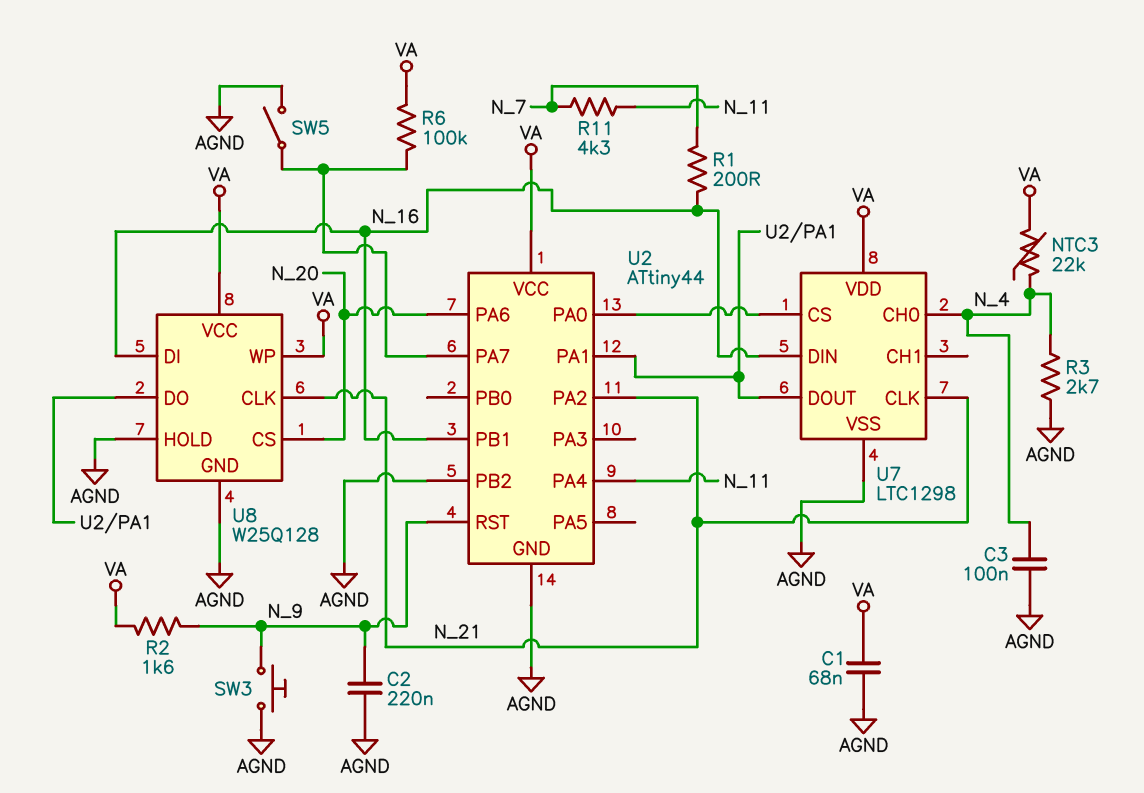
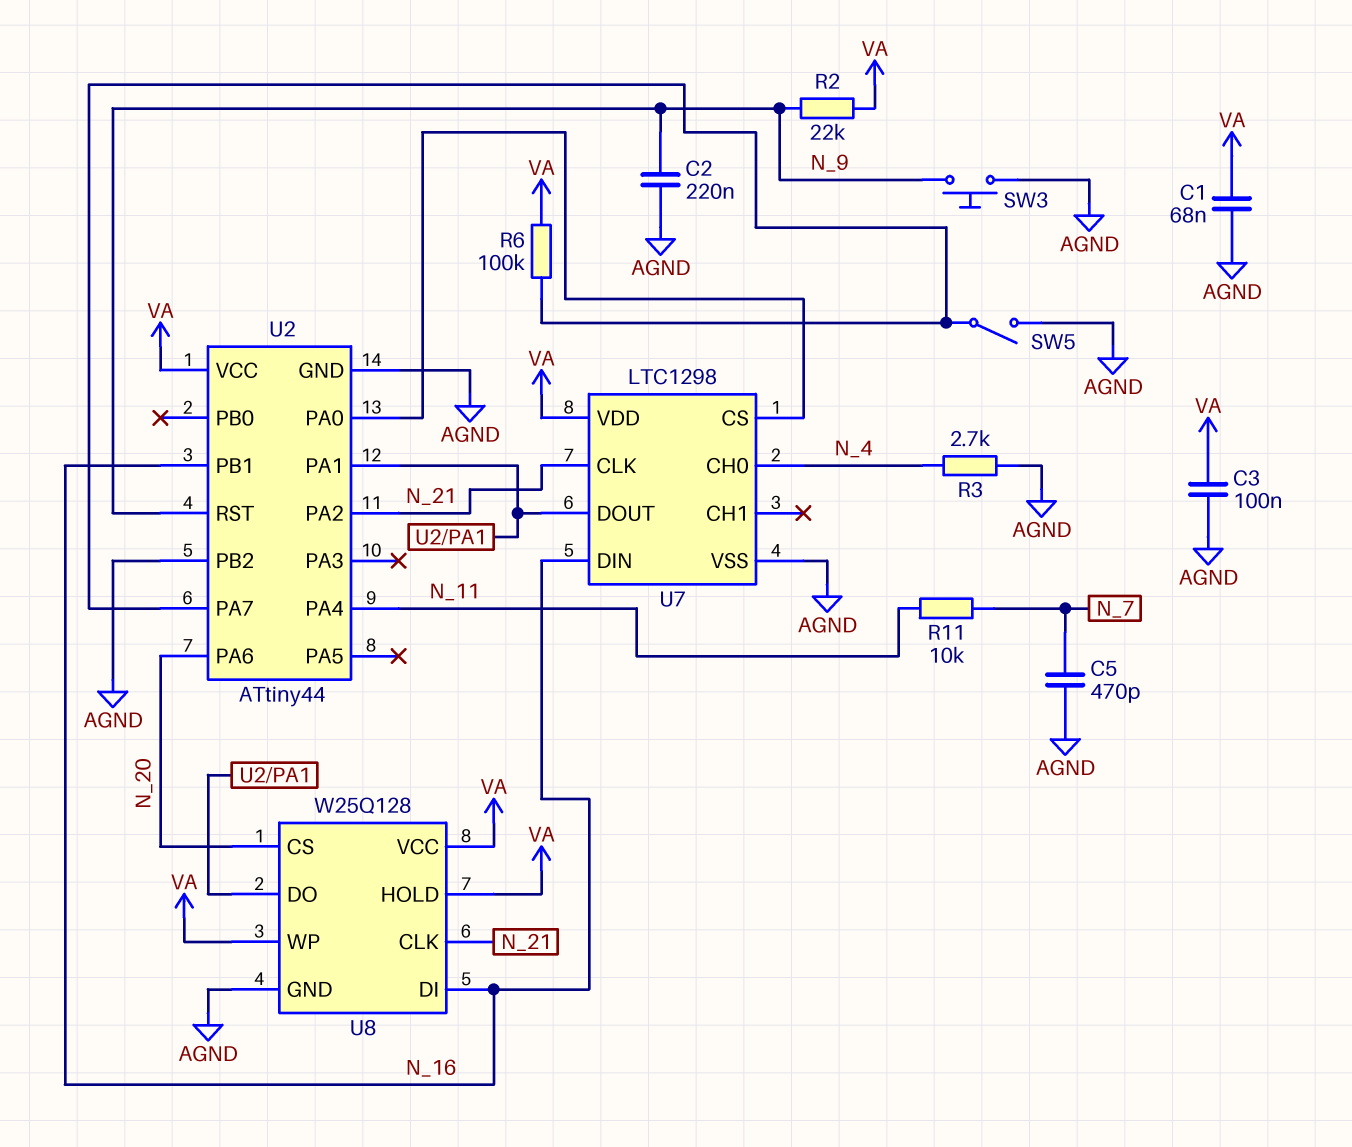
C3: 100nF (AGND, N_4) -> 100nF (AGND, VA)
C5: none -> 470pF (AGND, N_7)
NTC3: 22k (N_4, VA) -> none
R1: 200 (N_7, N_16) -> none
R2: 1.6k (N_9, VA) -> 22k (N_9, VA)
R11: 4.3k (N_7, N_11) -> 10k (N_7, N_11)
U8 pin HOLD: AGND -> VA

